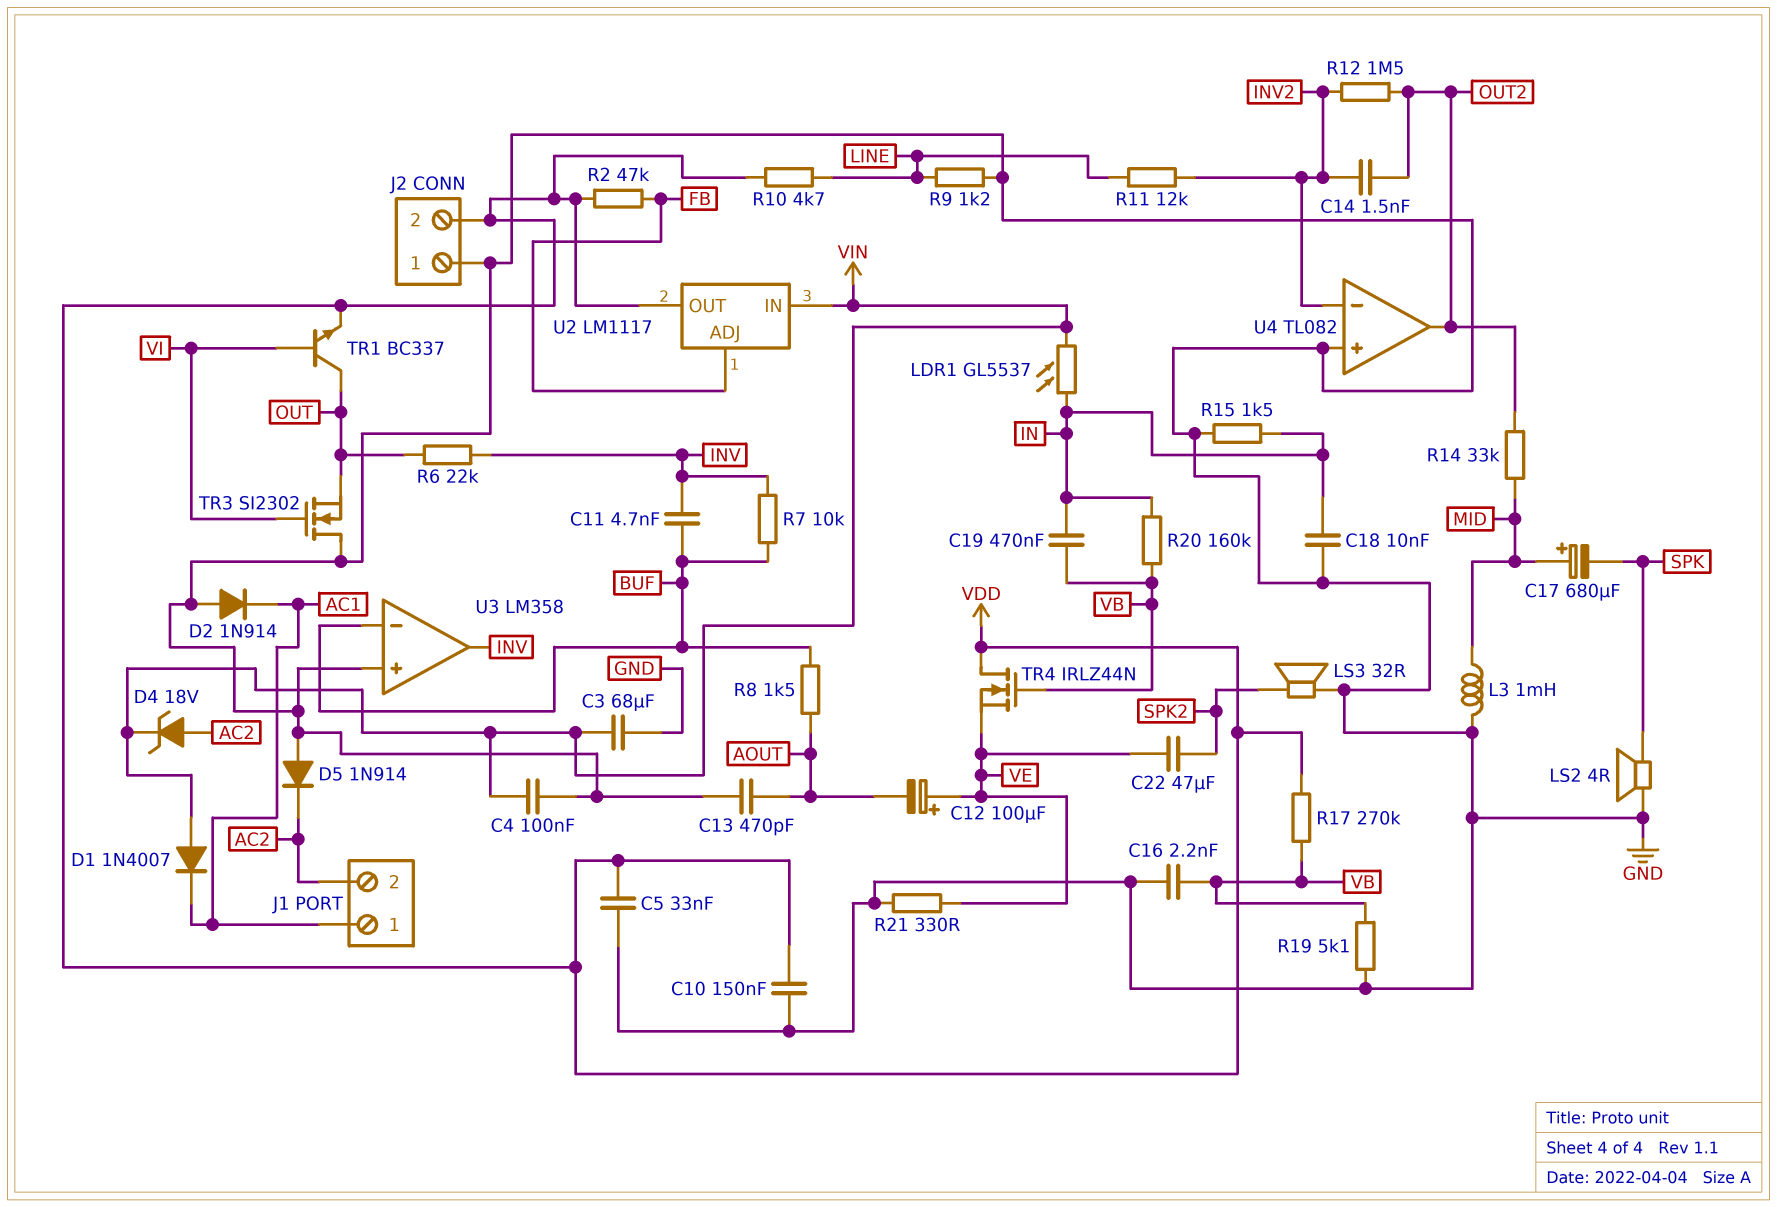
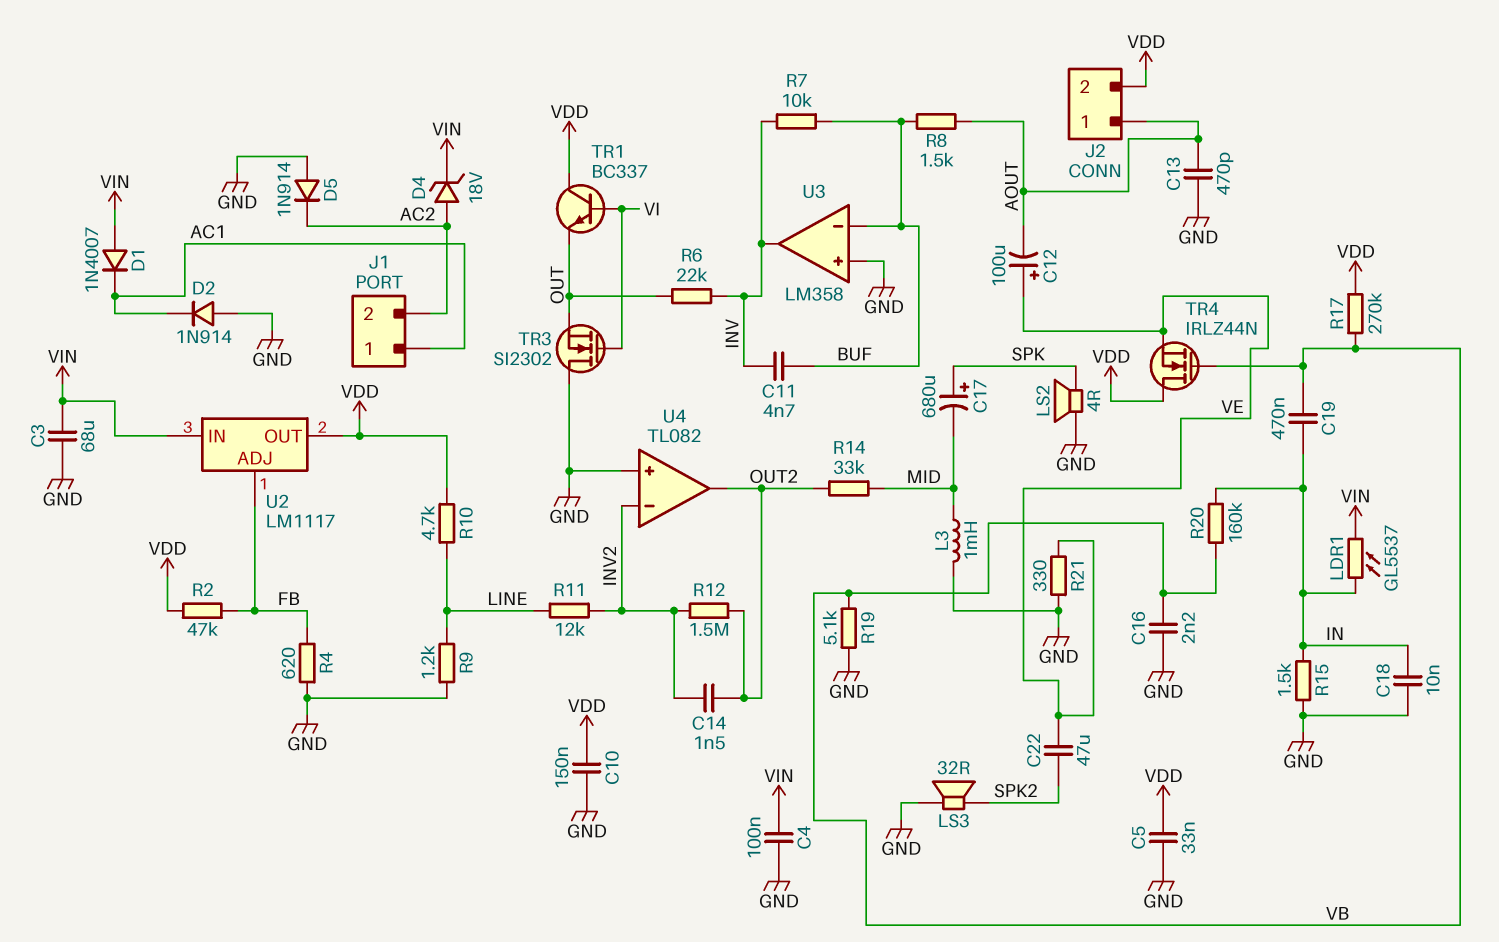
C17: 680uF (plus MID, minus SPK) -> 680uF (plus SPK, minus MID)
J2 pin 1: GND -> AOUT
R4: none -> 620 (FB, GND)
TR1: NPN BC337 (B VI, C OUT, E VDD) -> NPN BC337 (B VI, C VDD, E OUT)

